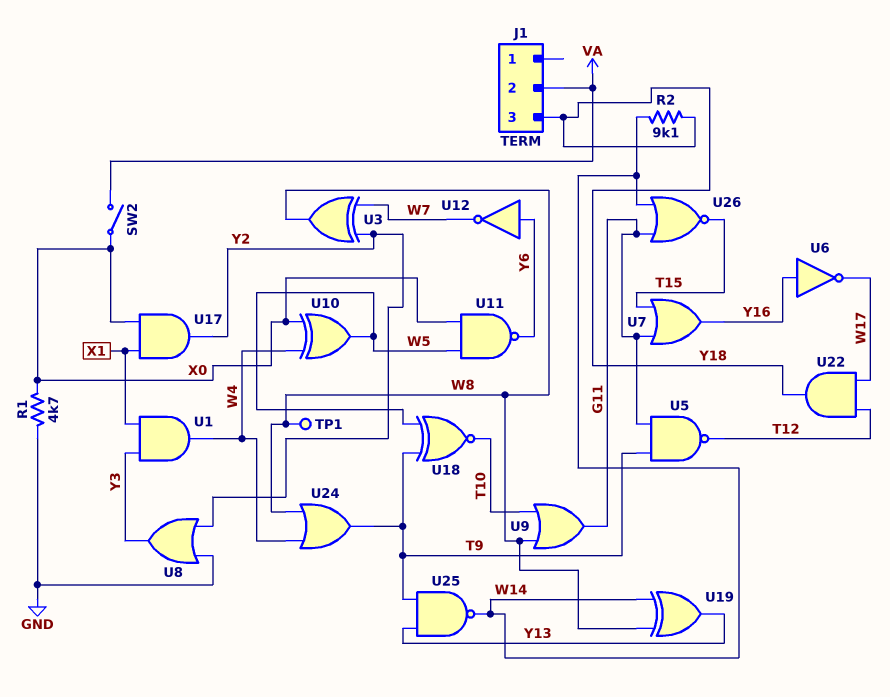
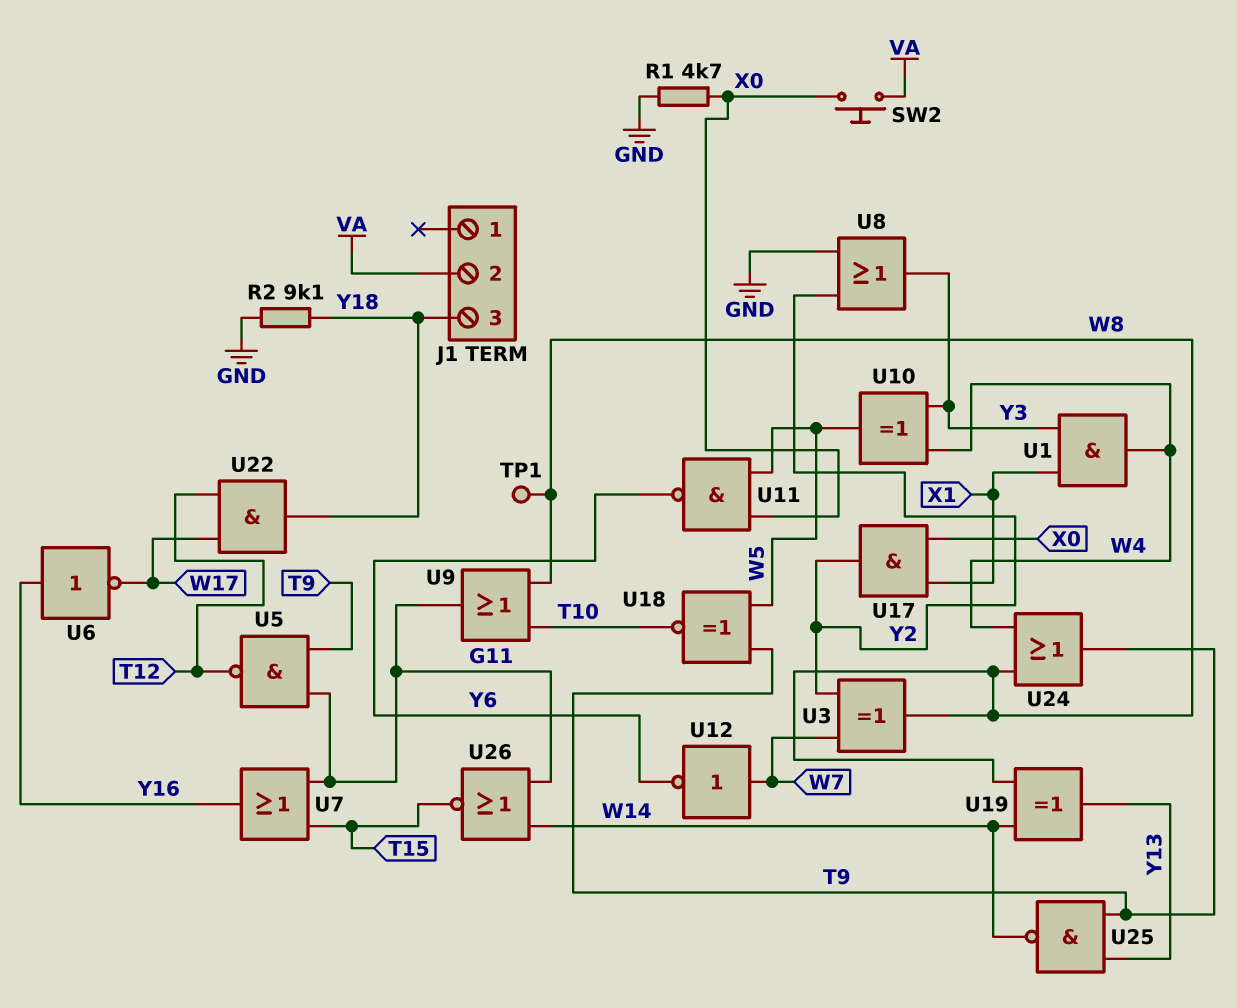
R2: 9.1k (W14, Y18) -> 9.1k (GND, Y18)
SW2: switch (VA, X0) -> button (VA, X0)
U10: XOR (in W4, in X0, out W5) -> XOR (in W4, in Y3, out W5)
U12: NOT (in Y6, out W7) -> NOT (in W7, out Y6)

